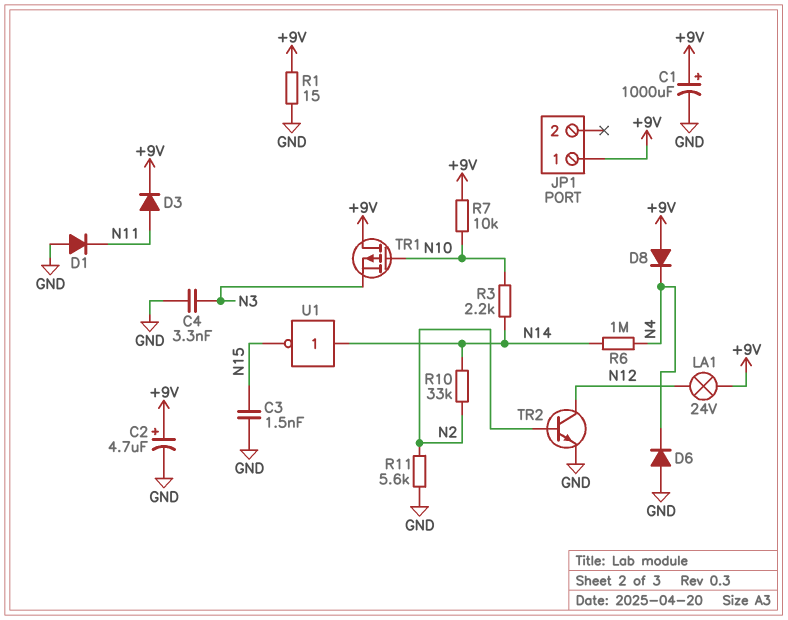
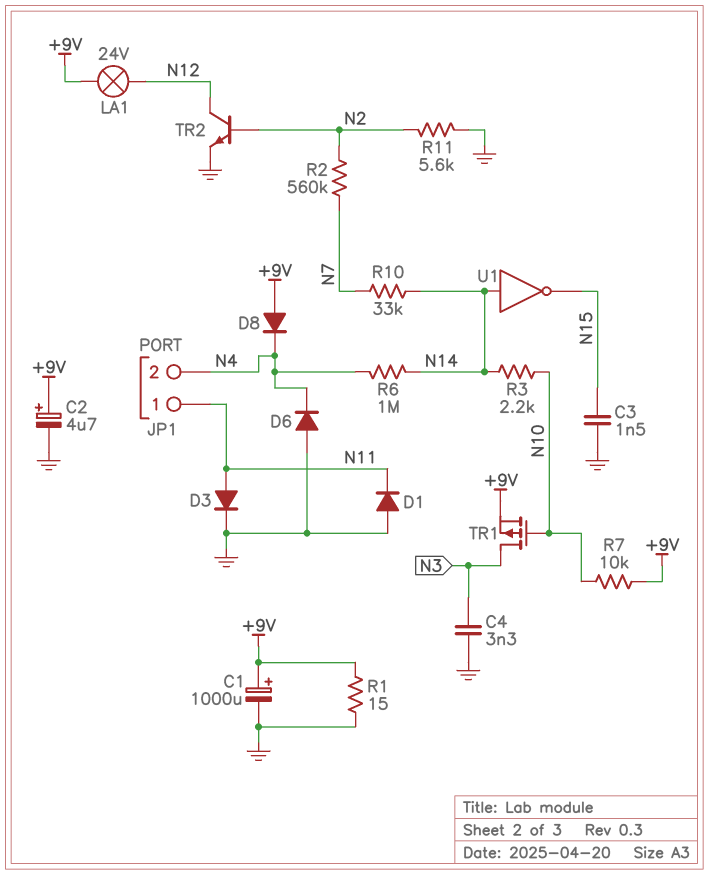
D3: diode (A N11, K +9V) -> diode (A N11, K GND)
JP1 pin 1: +9V -> N11
JP1 pin 2: none -> N4
R2: none -> 560k (N2, N7)
R10: 33k (N2, N14) -> 33k (N7, N14)
TR1: PMOS (G N10, D +9V, S N3) -> PMOS (G N10, D N3, S +9V)

